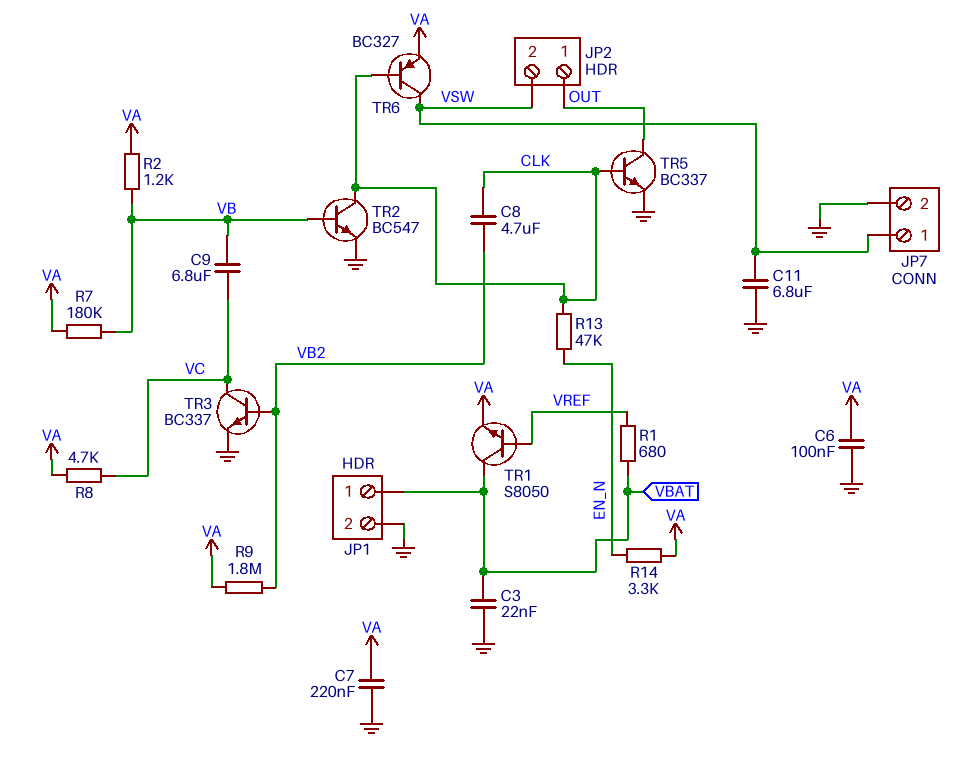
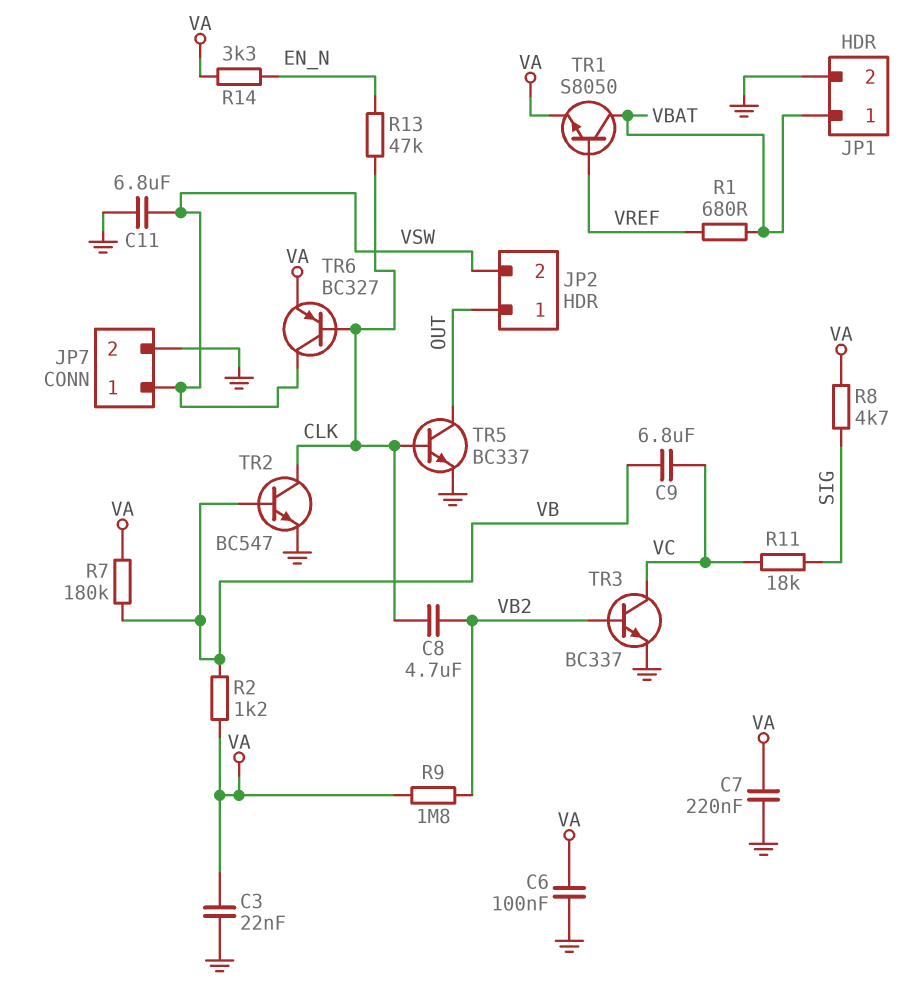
C3: 22nF (GND, VBAT) -> 22nF (GND, VA)
R8: 4.7k (VA, VC) -> 4.7k (SIG, VA)
R11: none -> 18k (SIG, VC)

